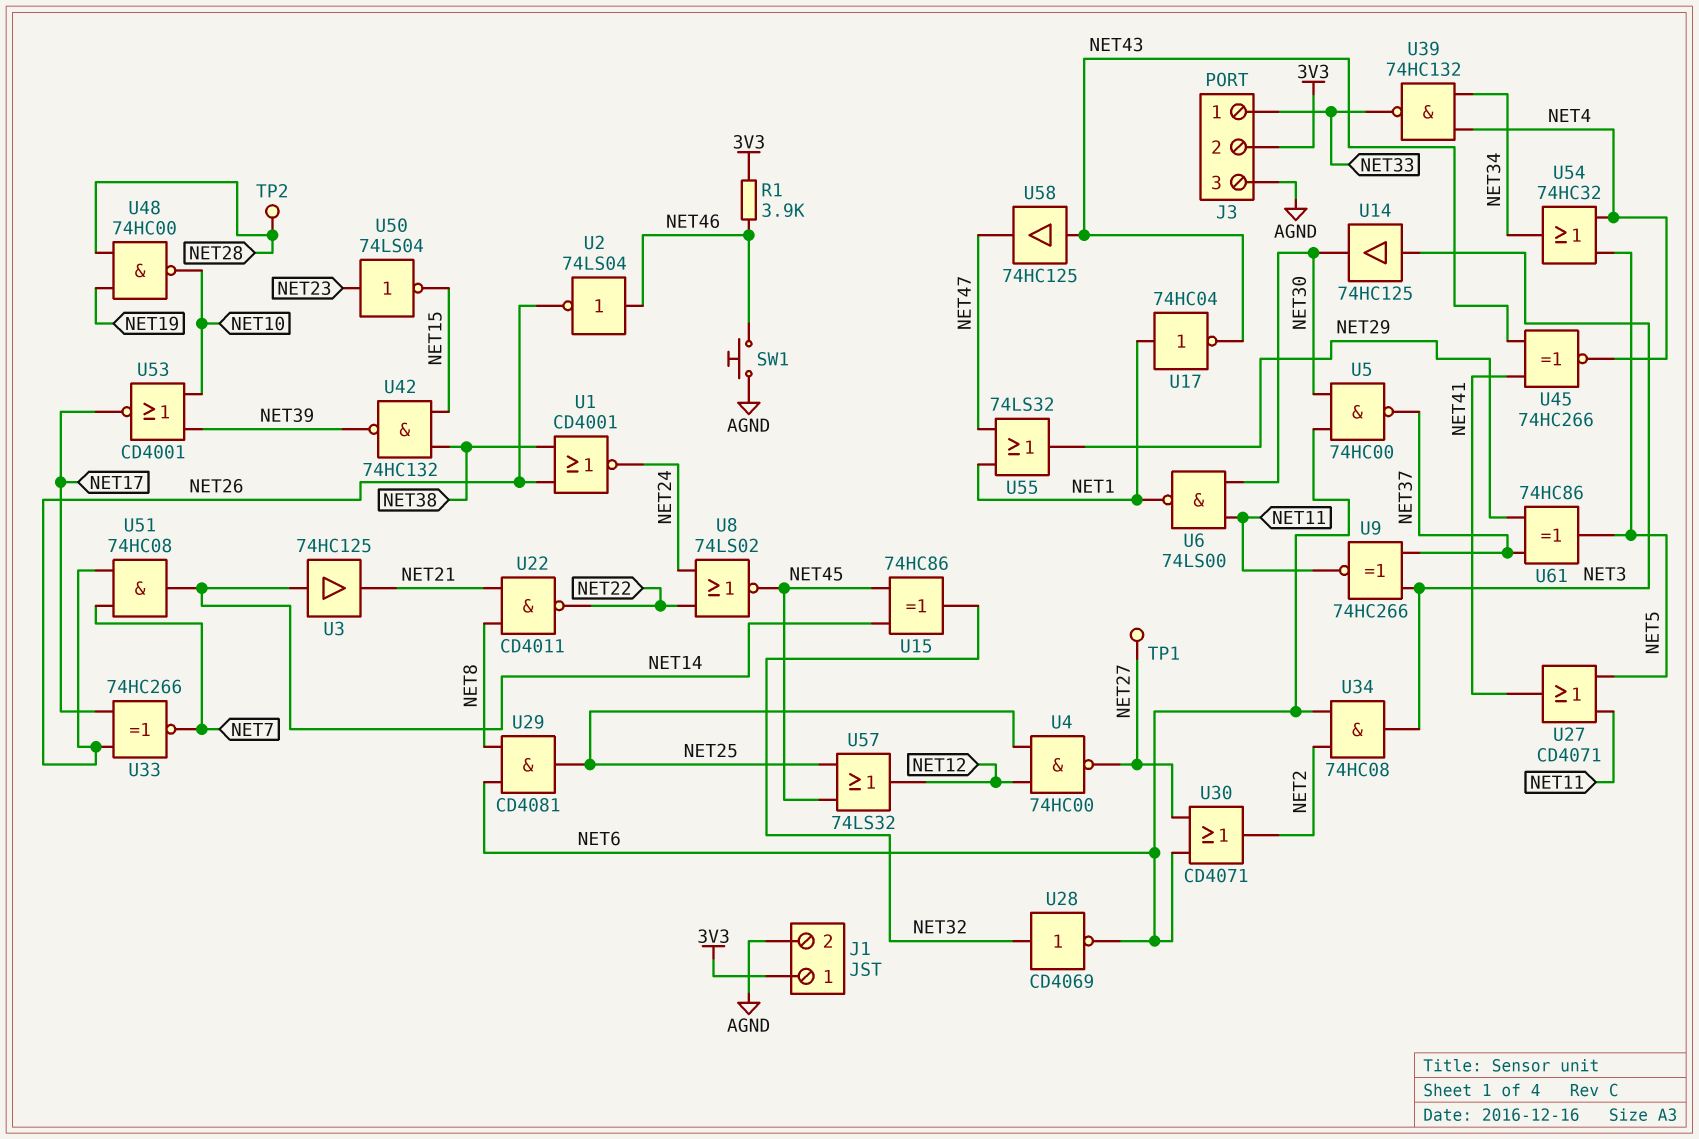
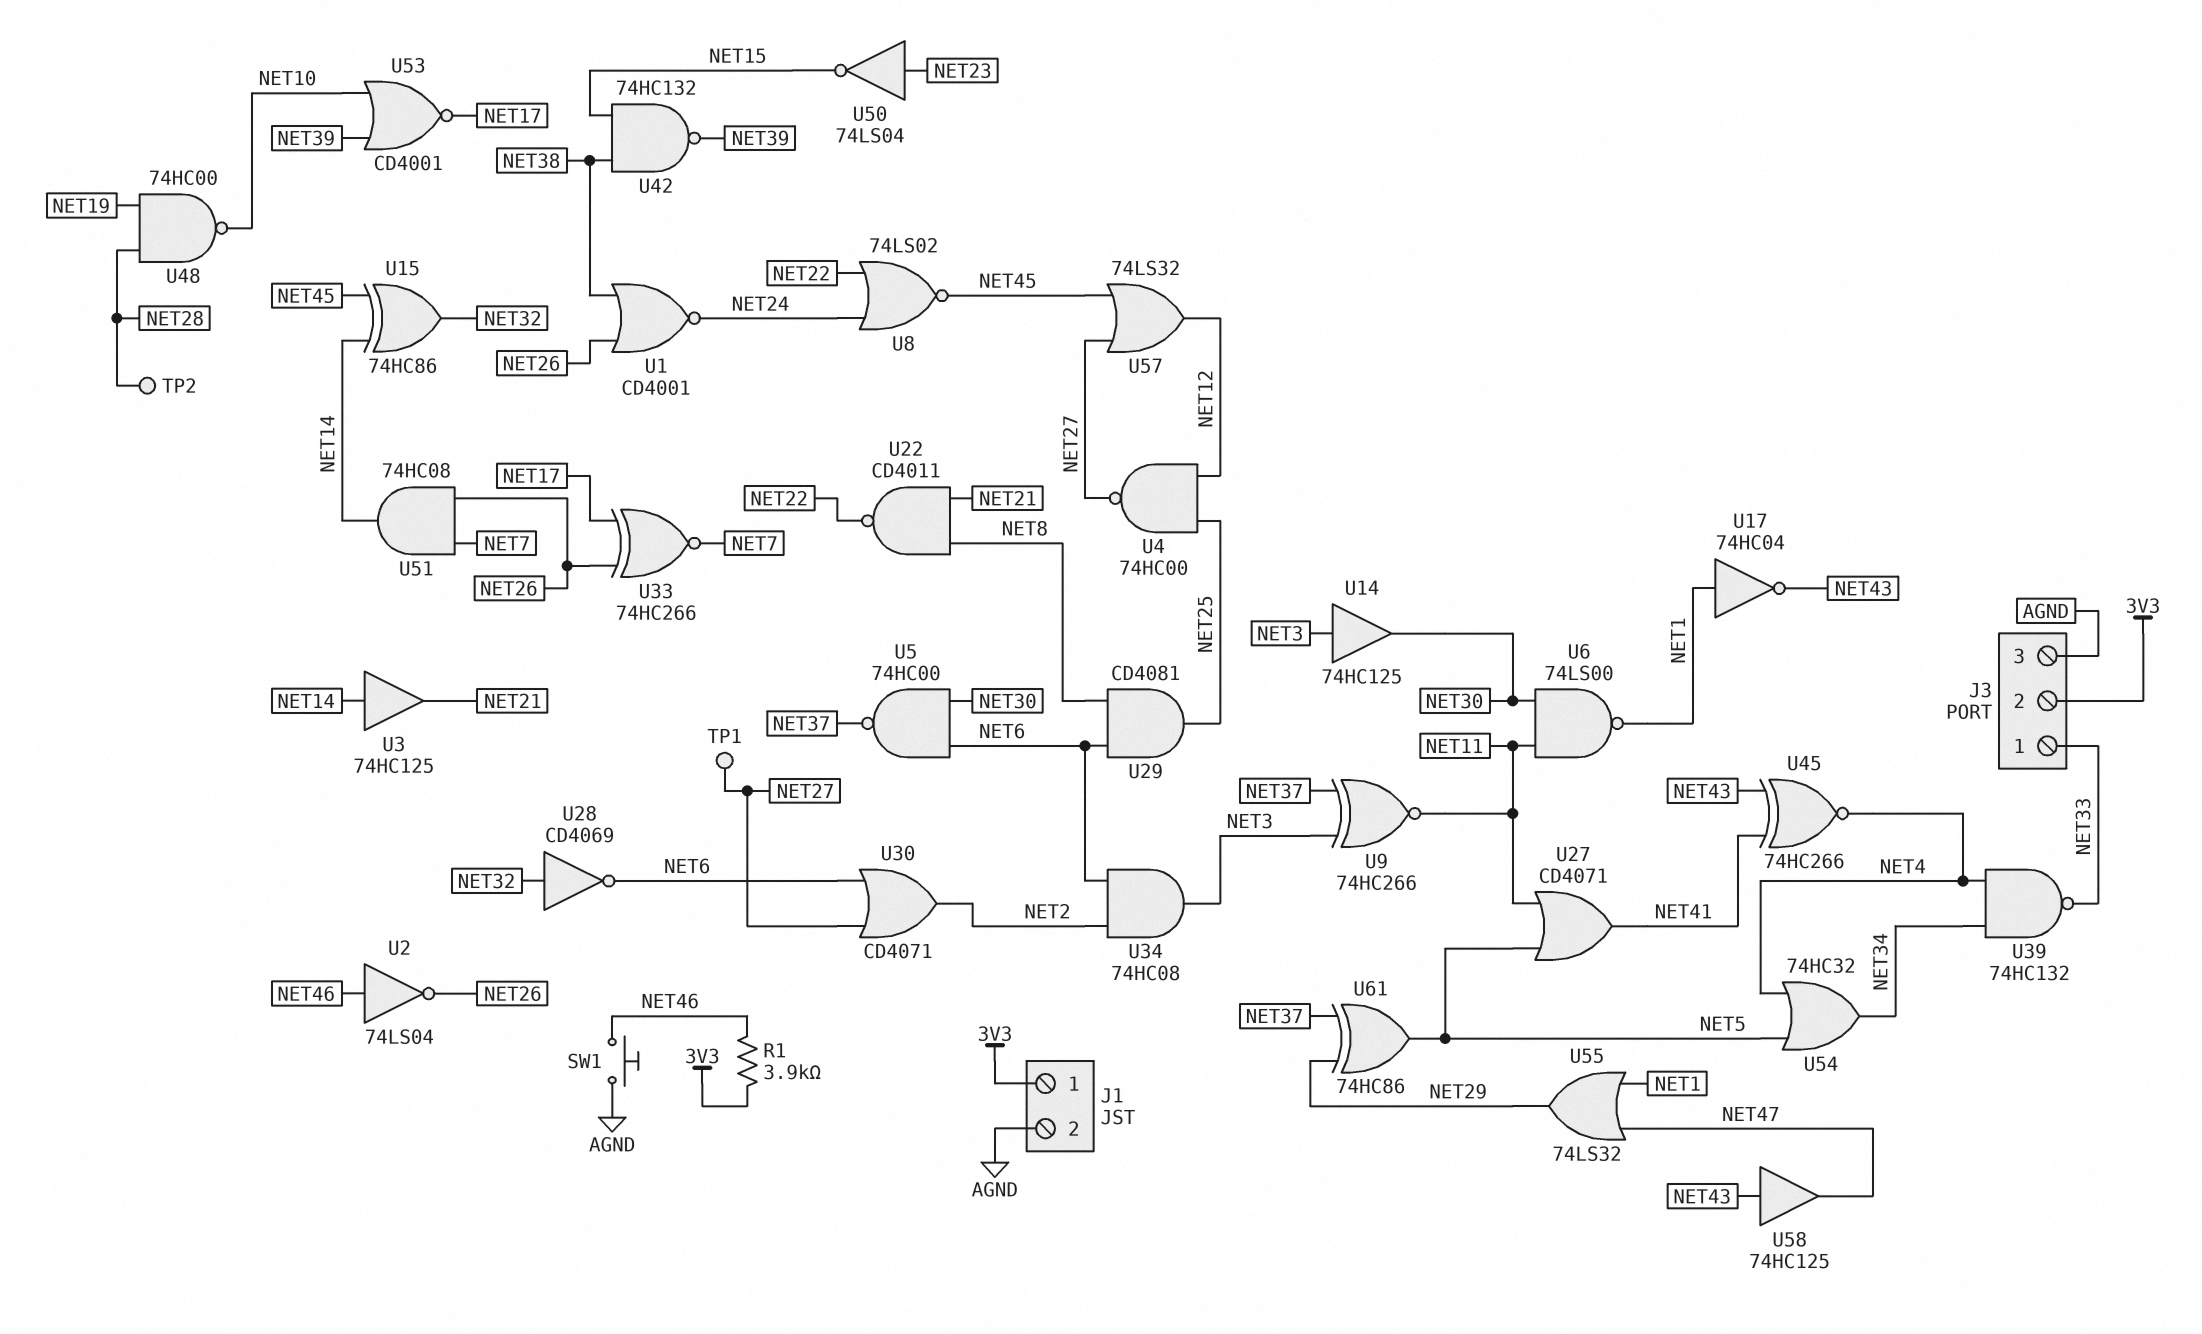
U57: OR 74LS32 (in NET25, in NET45, out NET12) -> OR 74LS32 (in NET27, in NET45, out NET12)

